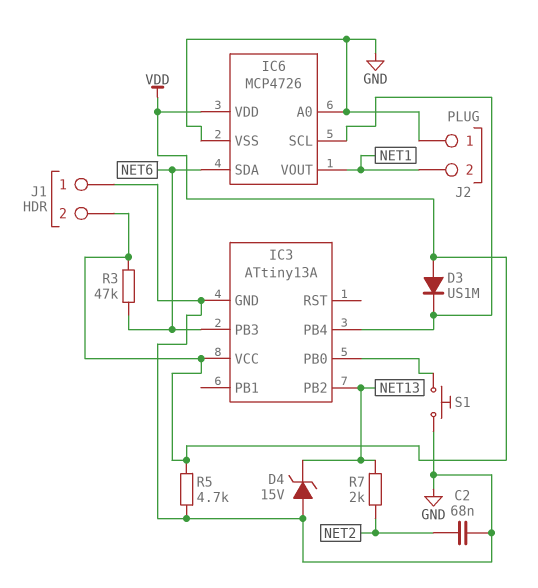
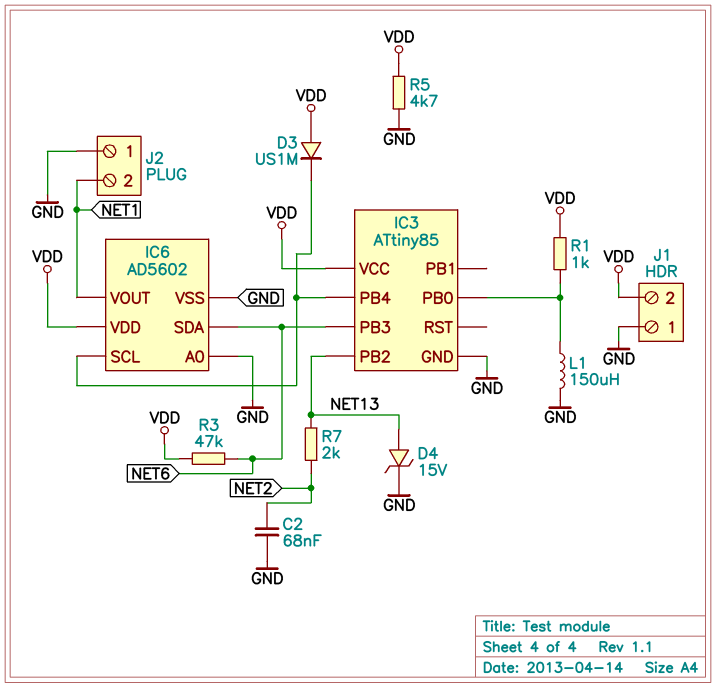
D4: zener 15V (A GND, K NET13) -> zener 15V (A NET13, K GND)
IC3: ATtiny13A -> ATtiny85
IC6: MCP4726 -> AD5602
L1: none -> 150uH (GND, IC3/PB0)
R1: none -> 1k (IC3/PB0, VDD)
S1: button (GND, IC3/PB0) -> none

